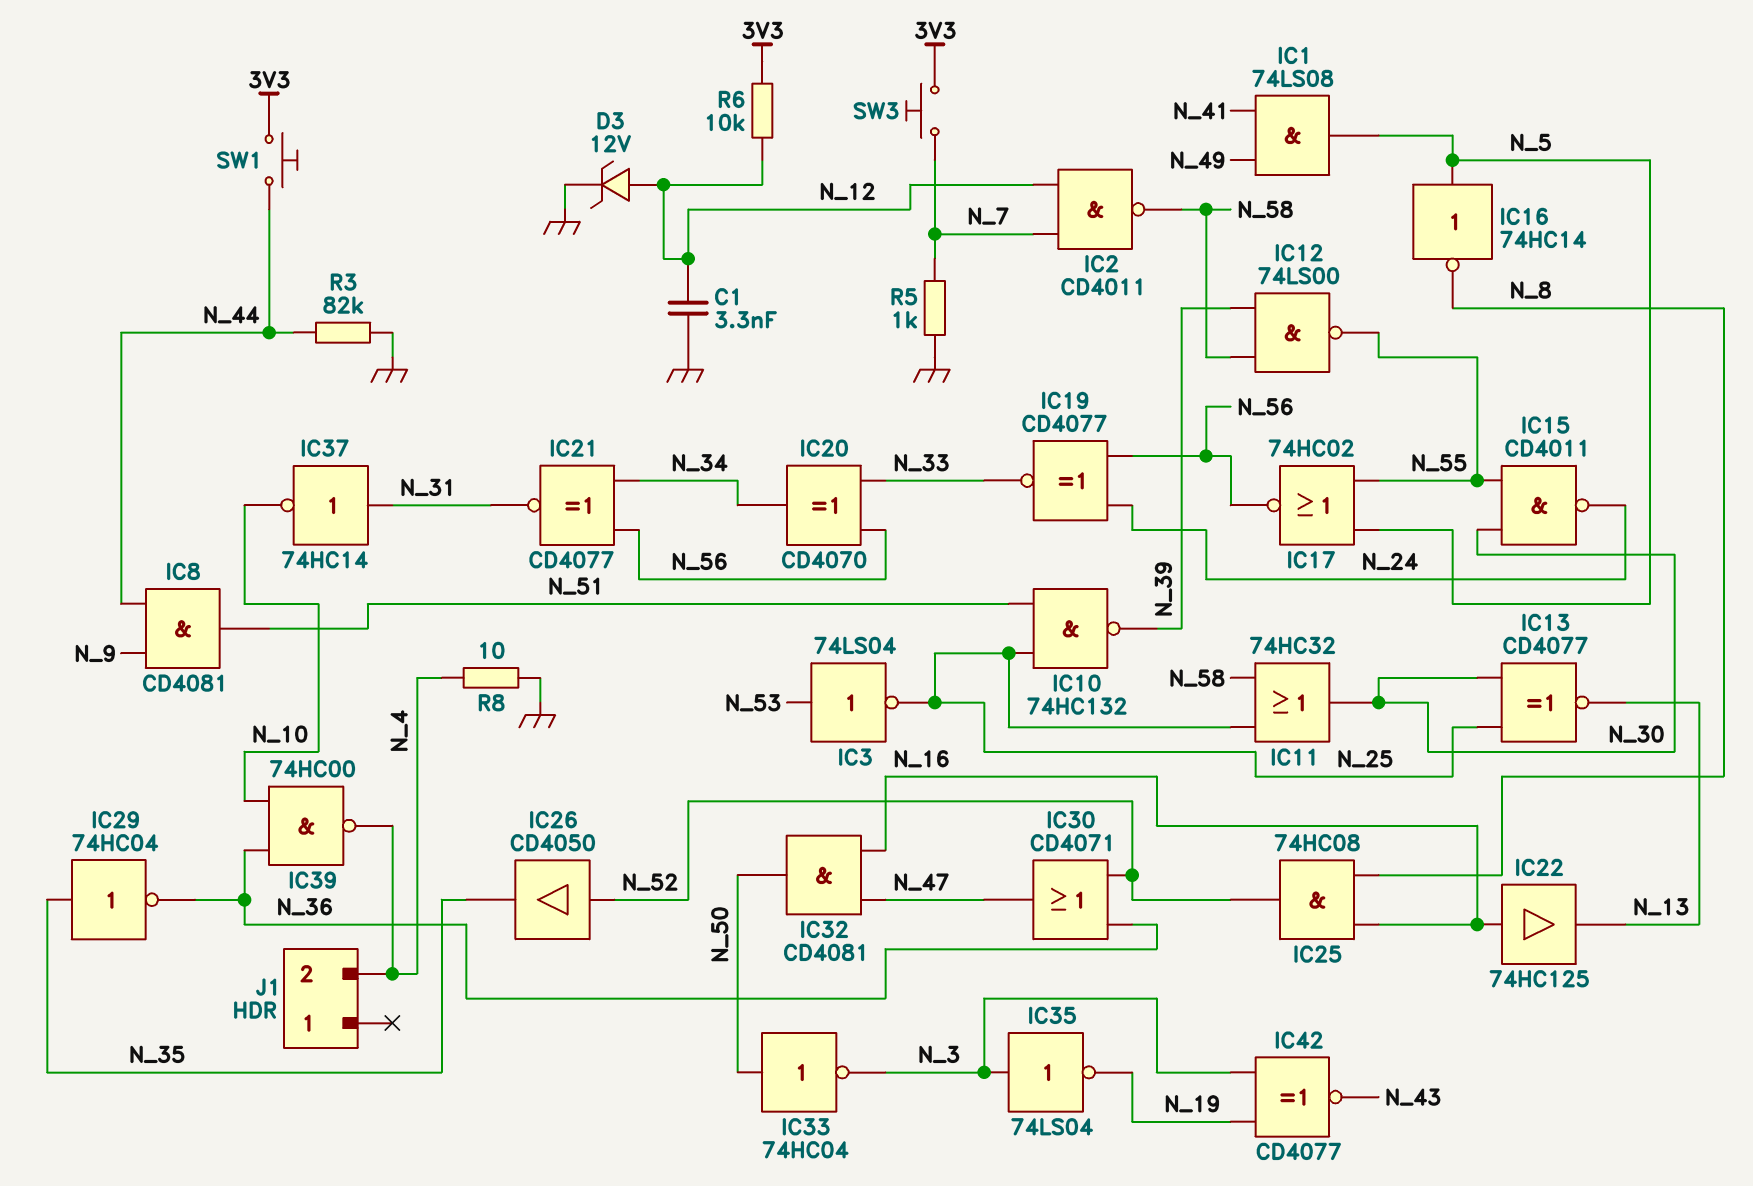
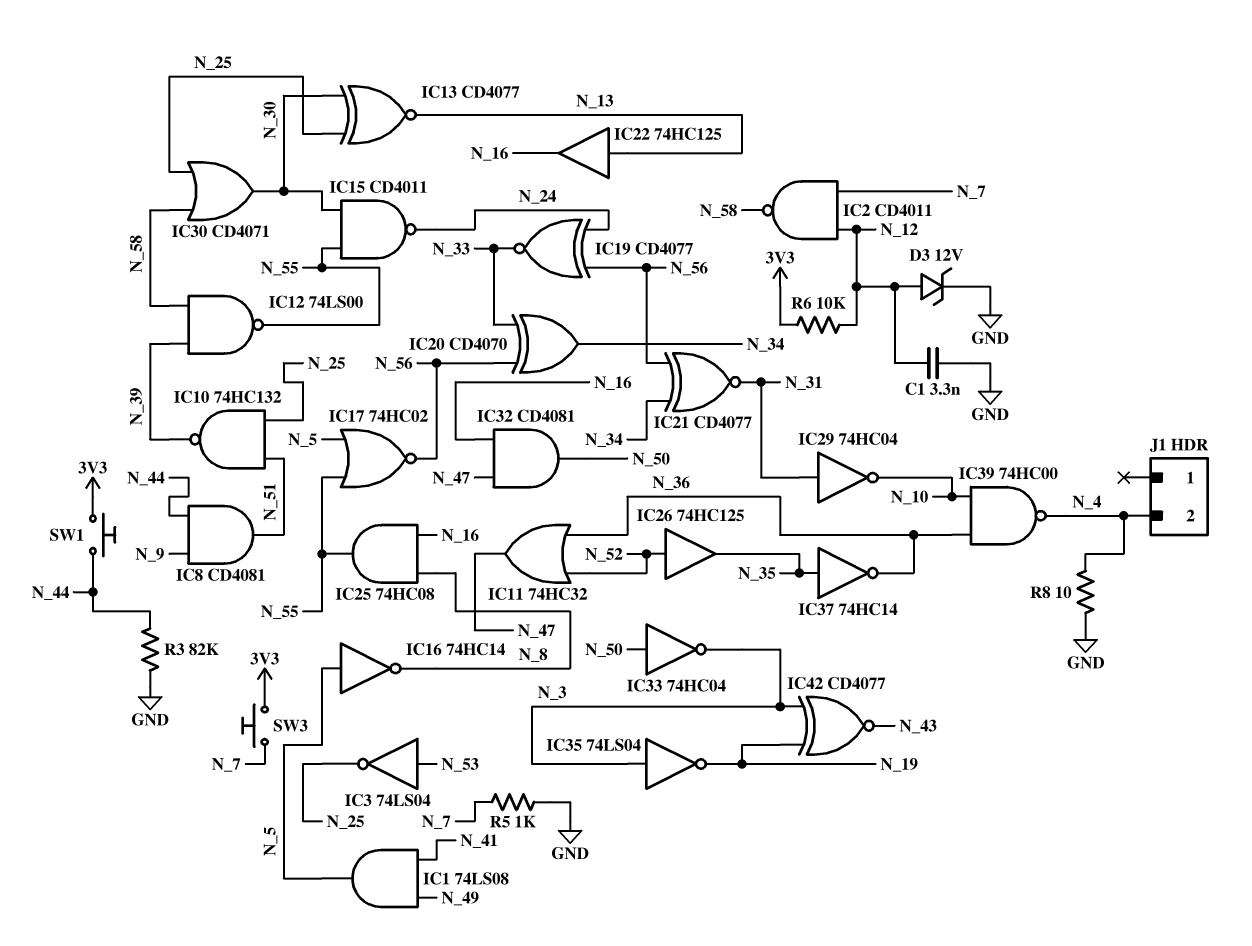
IC11: OR 74HC32 (in N_25, in N_58, out N_30) -> OR 74HC32 (in N_36, in N_52, out N_47)
IC22: buffer 74HC125 (in N_16, out N_13) -> buffer 74HC125 (in N_13, out N_16)
IC25: AND 74HC08 (in N_8, in N_16, out N_52) -> AND 74HC08 (in N_8, in N_16, out N_55)
IC26: buffer CD4050 (in N_52, out N_35) -> buffer 74HC125 (in N_52, out N_35)
IC29: NOT 74HC04 (in N_35, out N_36) -> NOT 74HC04 (in N_31, out N_10)
IC30: OR CD4071 (in N_36, in N_52, out N_47) -> OR CD4071 (in N_25, in N_58, out N_30)
IC37: NOT 74HC14 (in N_31, out N_10) -> NOT 74HC14 (in N_35, out N_36)

